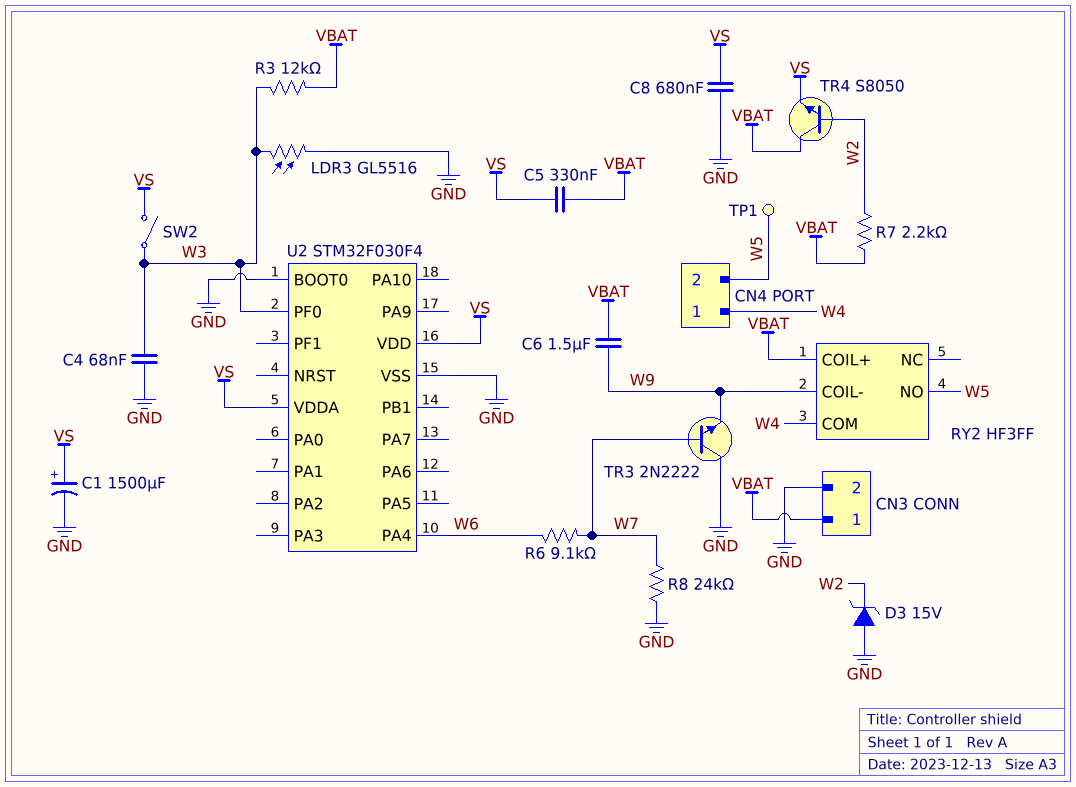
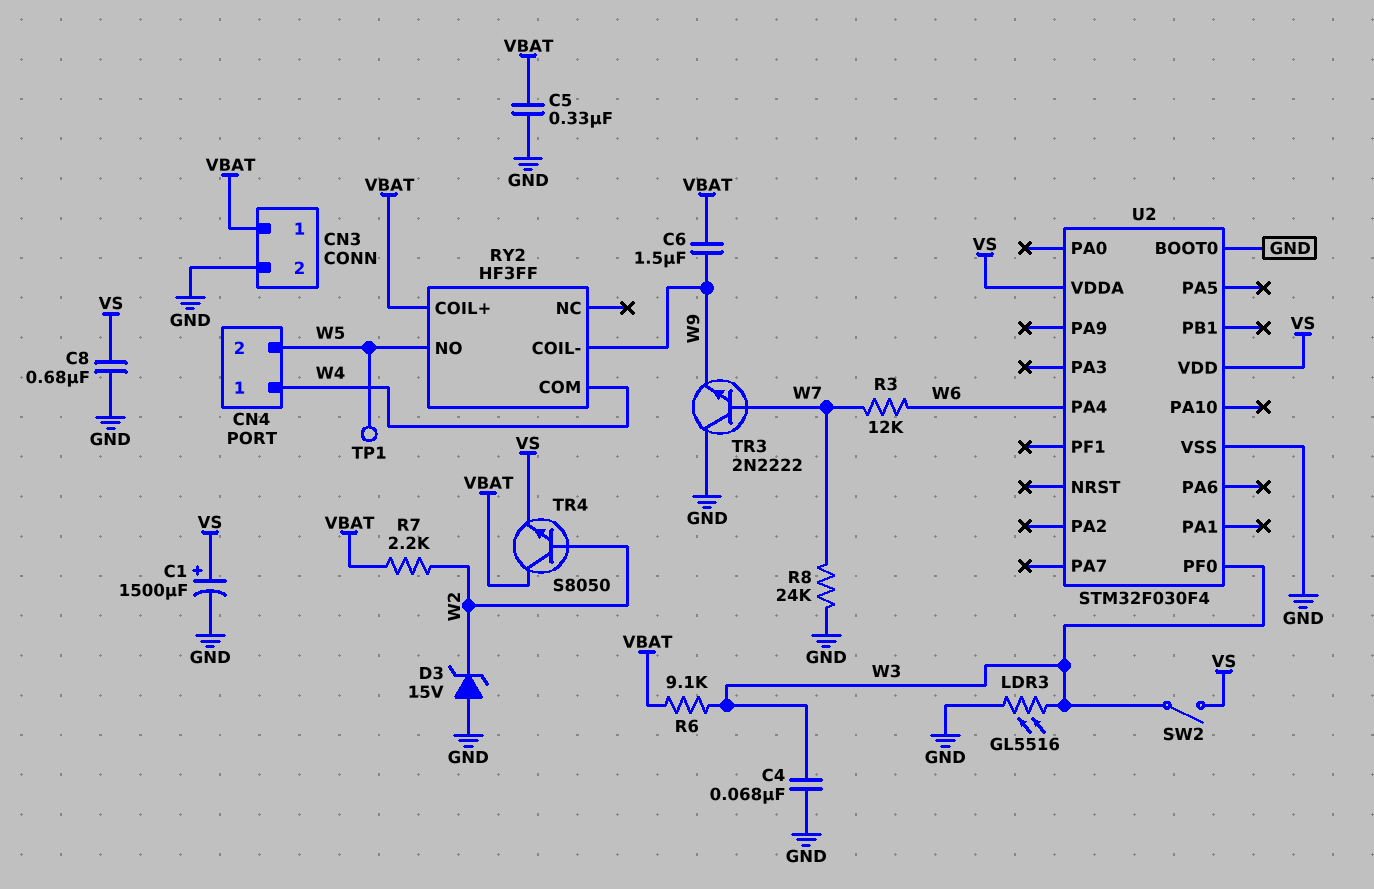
C5: 330nF (VBAT, VS) -> 330nF (GND, VBAT)
R3: 12k (VBAT, W3) -> 12k (W6, W7)
R6: 9.1k (W6, W7) -> 9.1k (VBAT, W3)

